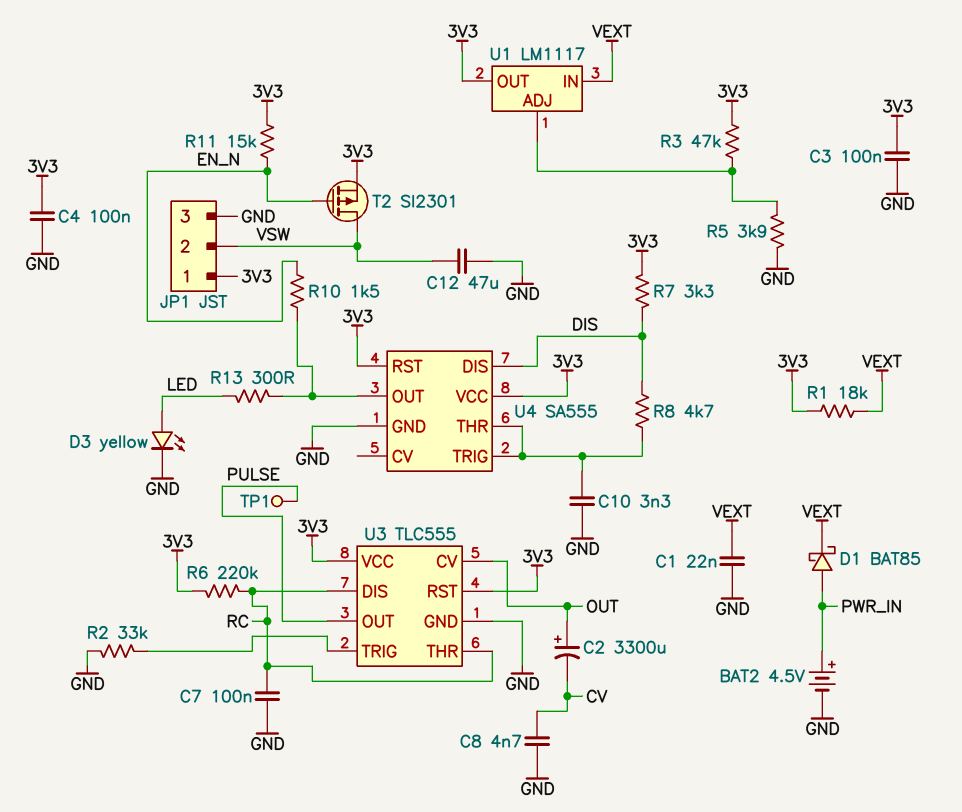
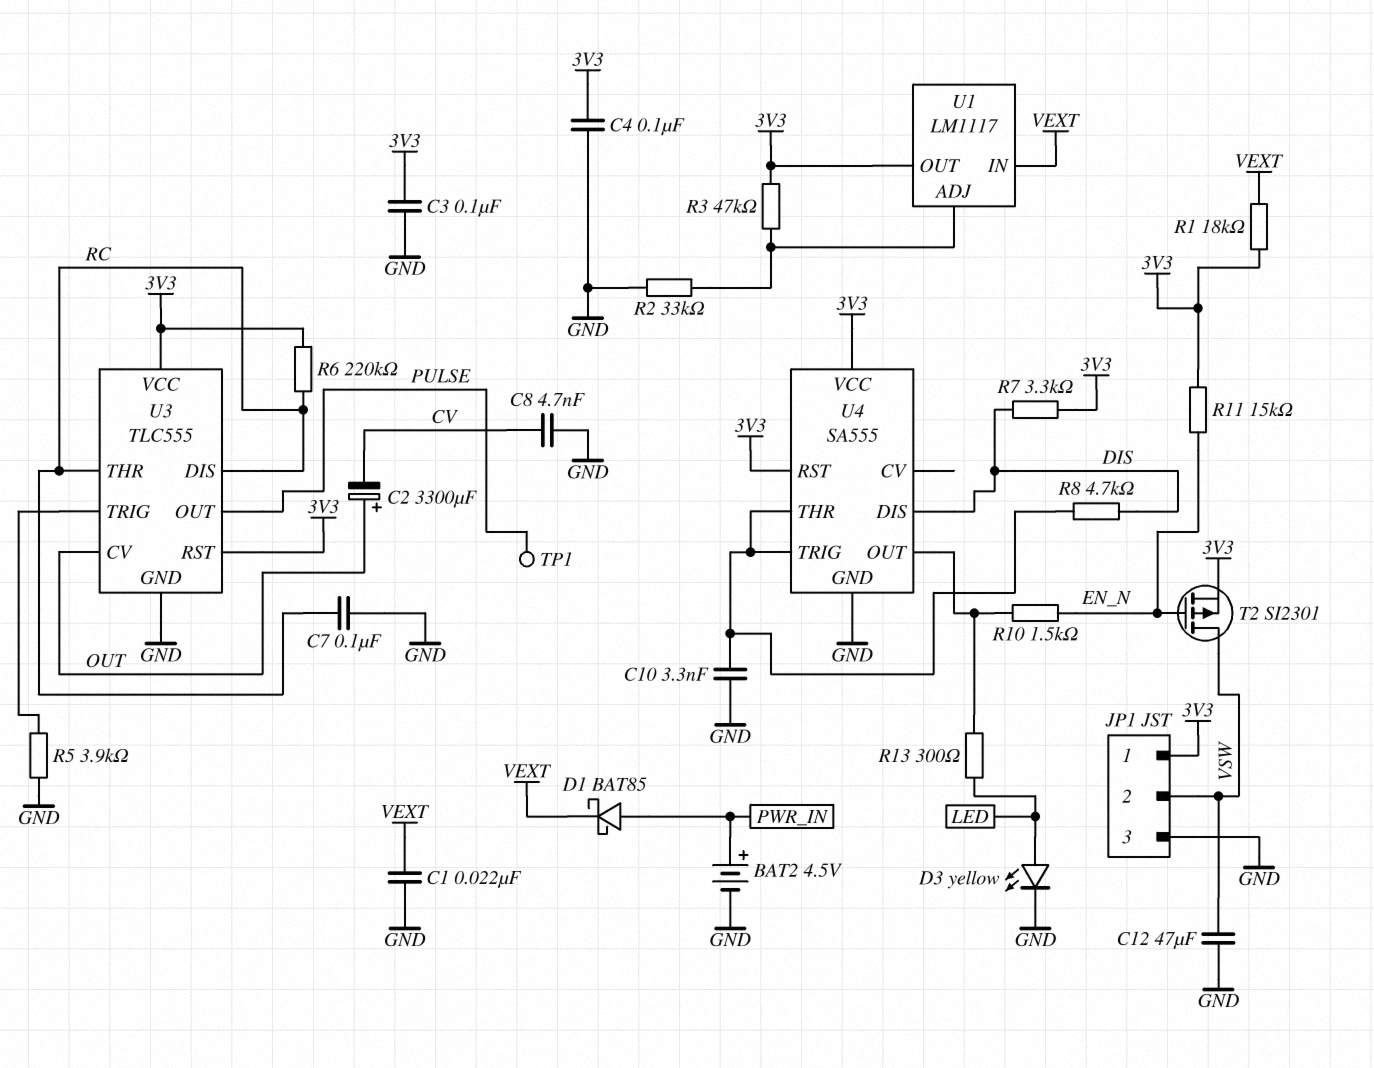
R2: 33k (GND, U3/TRIG) -> 33k (GND, U1/ADJ)
R5: 3.9k (GND, U1/ADJ) -> 3.9k (GND, U3/TRIG)

